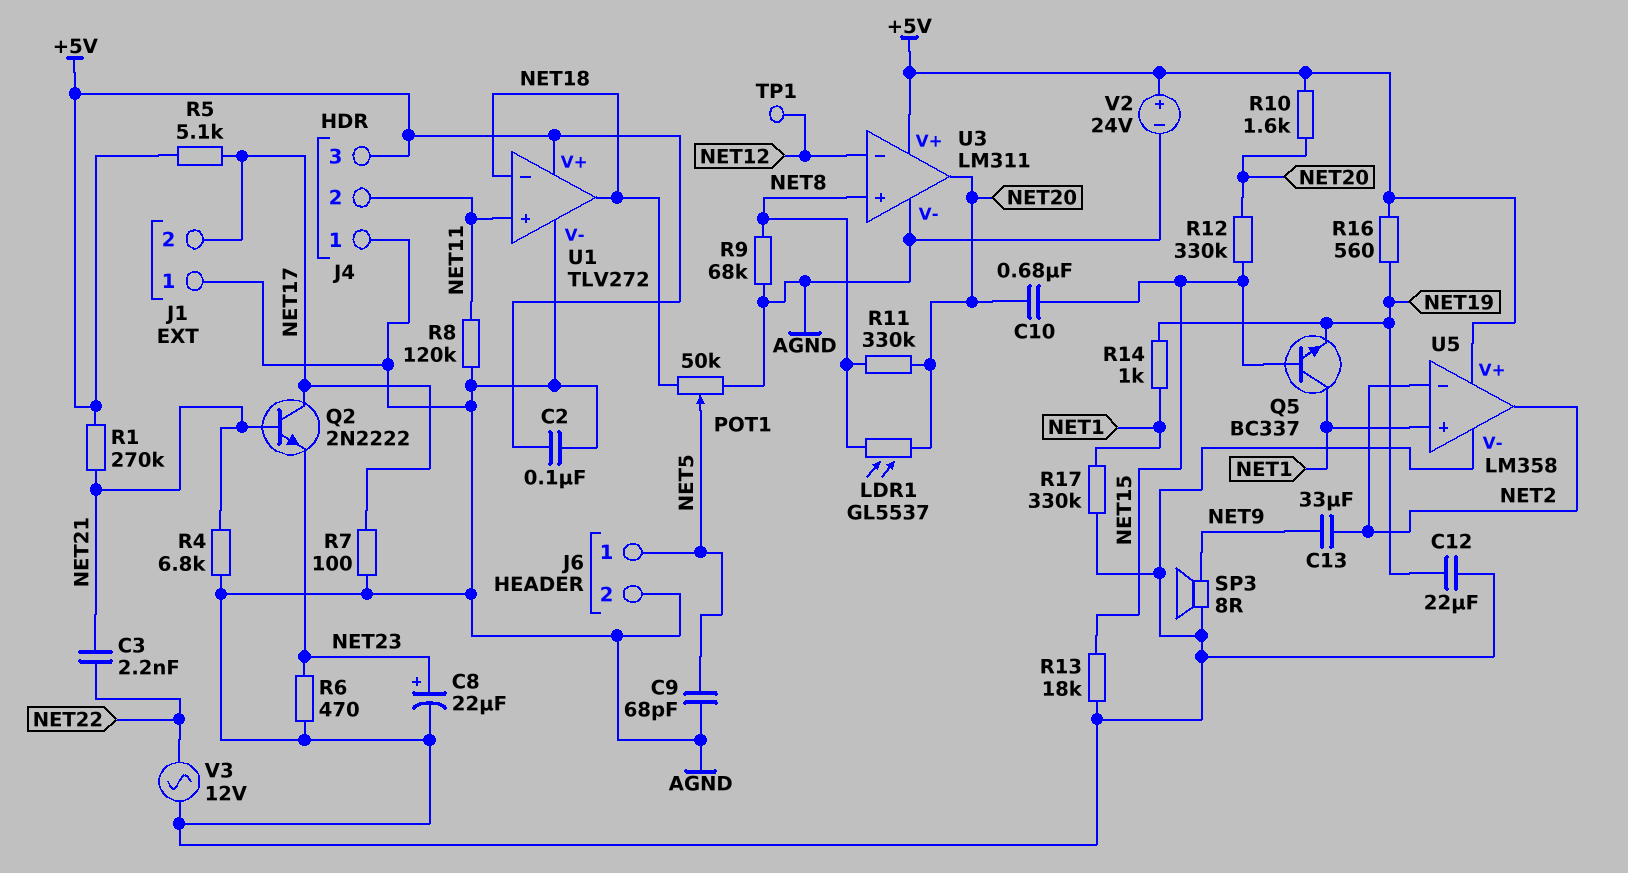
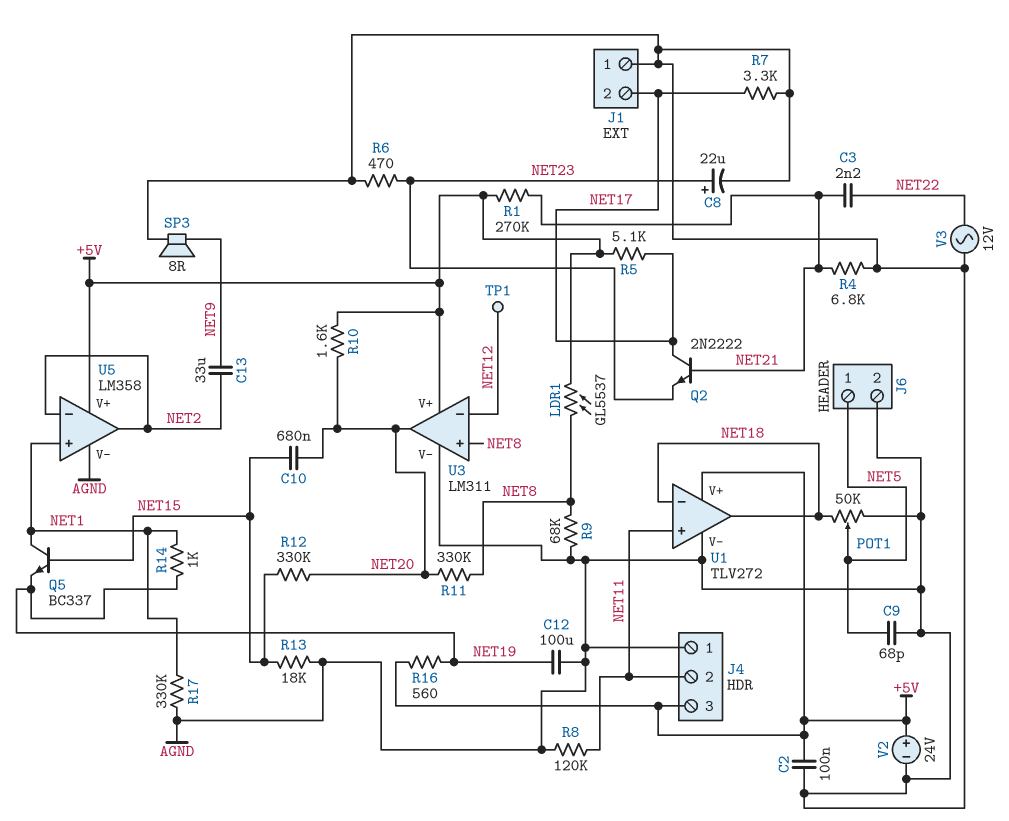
C12: 22uF (AGND, NET19) -> 100uF (AGND, NET19)
LDR1: GL5537 (NET8, NET20) -> GL5537 (+5V, NET8)
R7: 100 (AGND, NET17) -> 3.3k (AGND, NET17)

